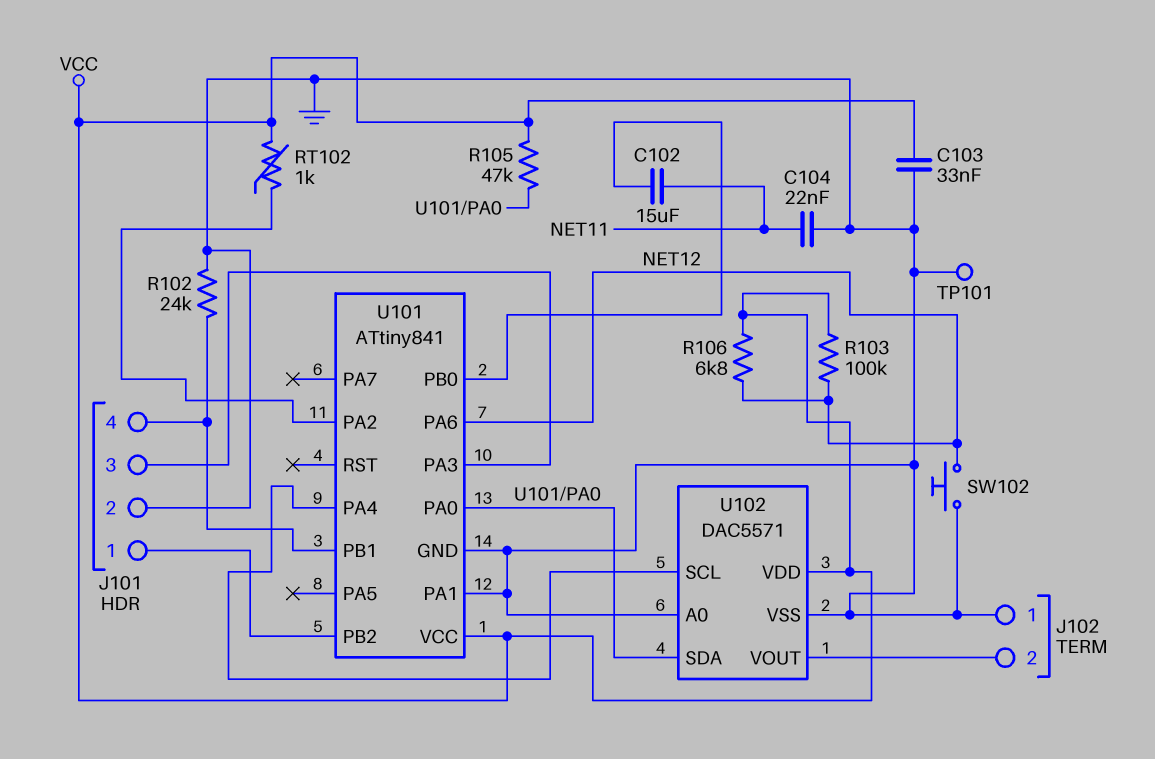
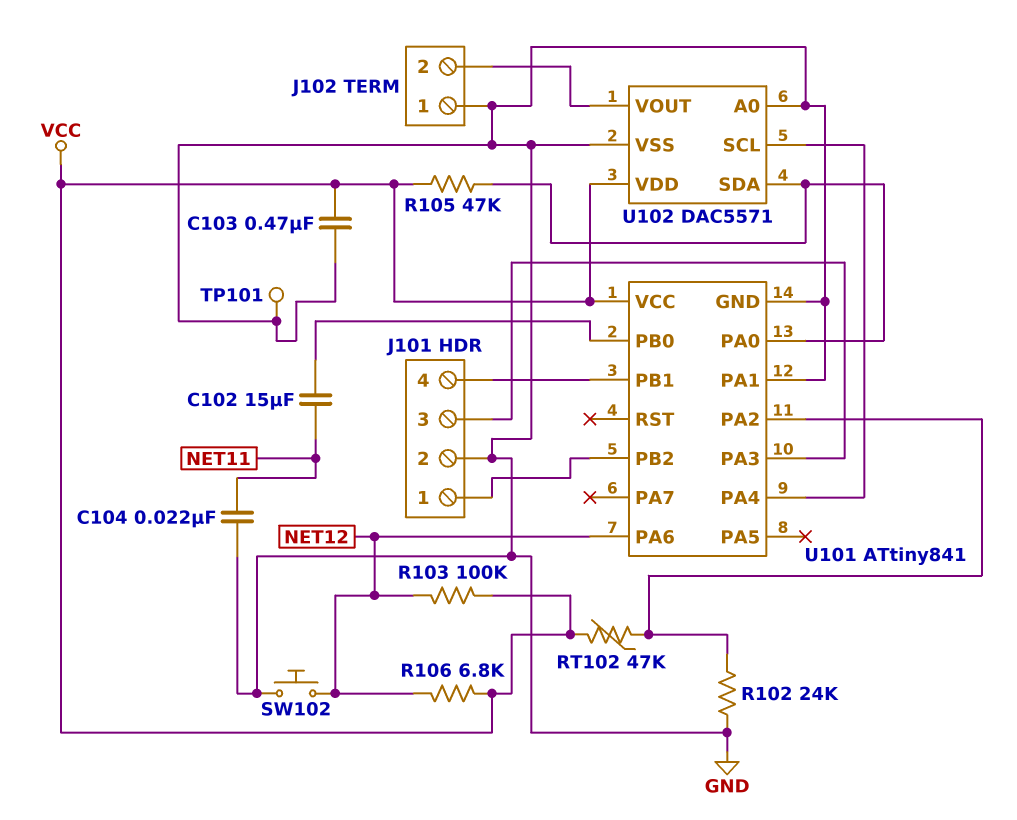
C103: 33nF (GND, VCC) -> 470nF (GND, VCC)
R102: 24k (GND, J101/4) -> 24k (GND, U101/PA2)
RT102: 1k (U101/PA2, VCC) -> 47k (U101/PA2, VCC)

